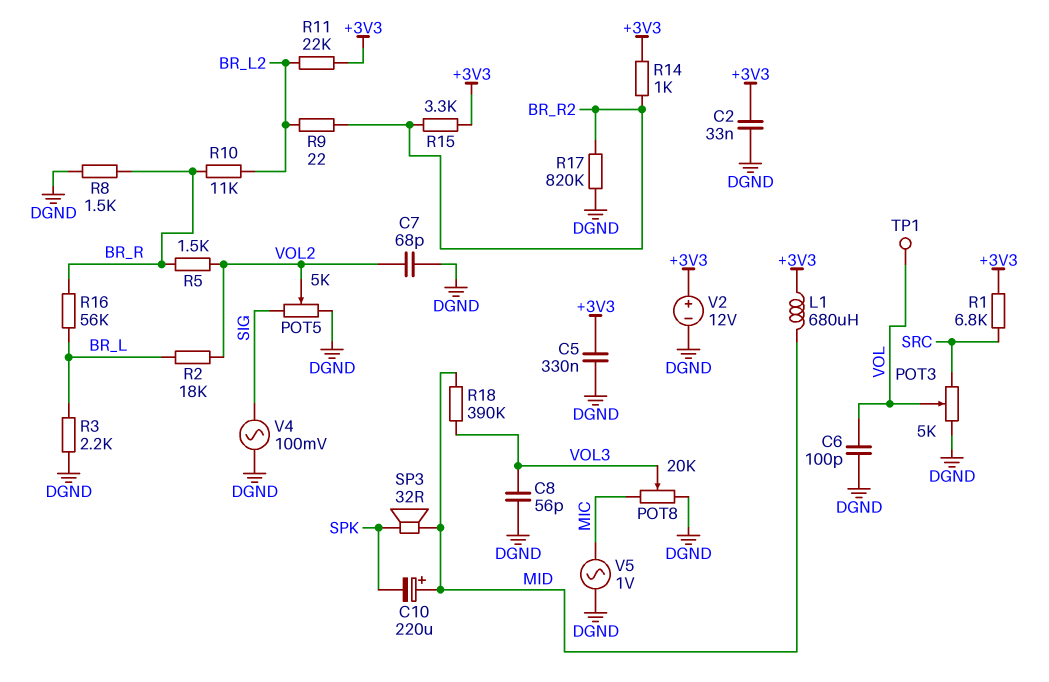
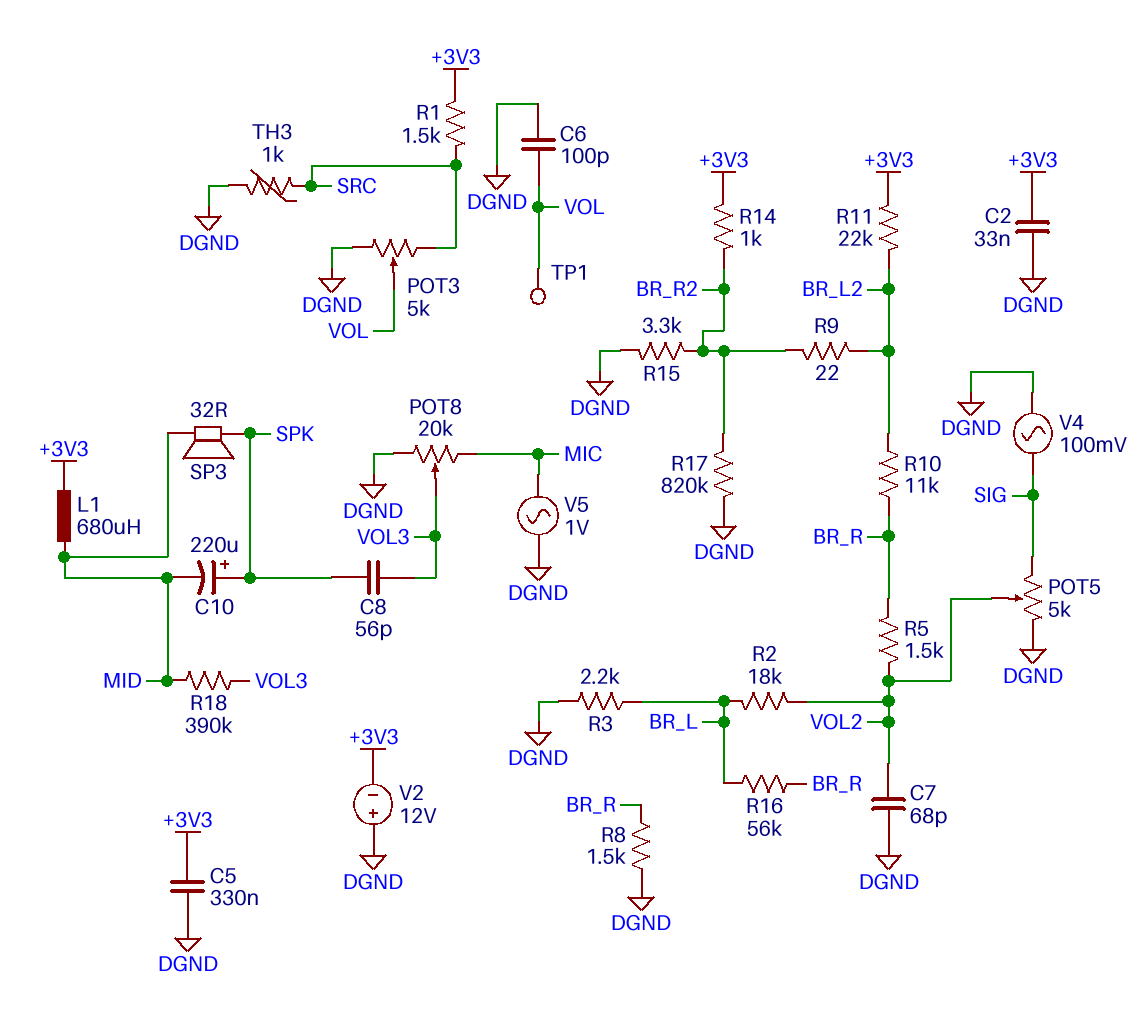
C8: 56pF (DGND, VOL3) -> 56pF (SPK, VOL3)
C10: 220uF (plus MID, minus SPK) -> 220uF (plus SPK, minus MID)
R1: 6.8k (+3V3, SRC) -> 1.5k (+3V3, SRC)
R15: 3.3k (+3V3, BR_R2) -> 3.3k (BR_R2, DGND)
TH3: none -> 1k (DGND, SRC)
V2: 12V (plus +3V3, minus DGND) -> 12V (plus DGND, minus +3V3)

